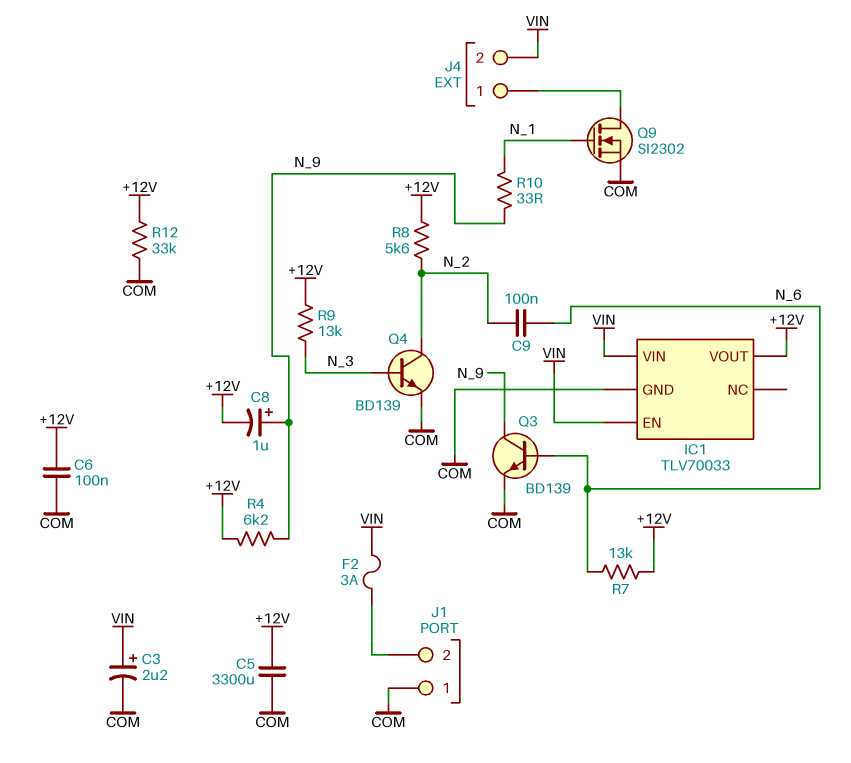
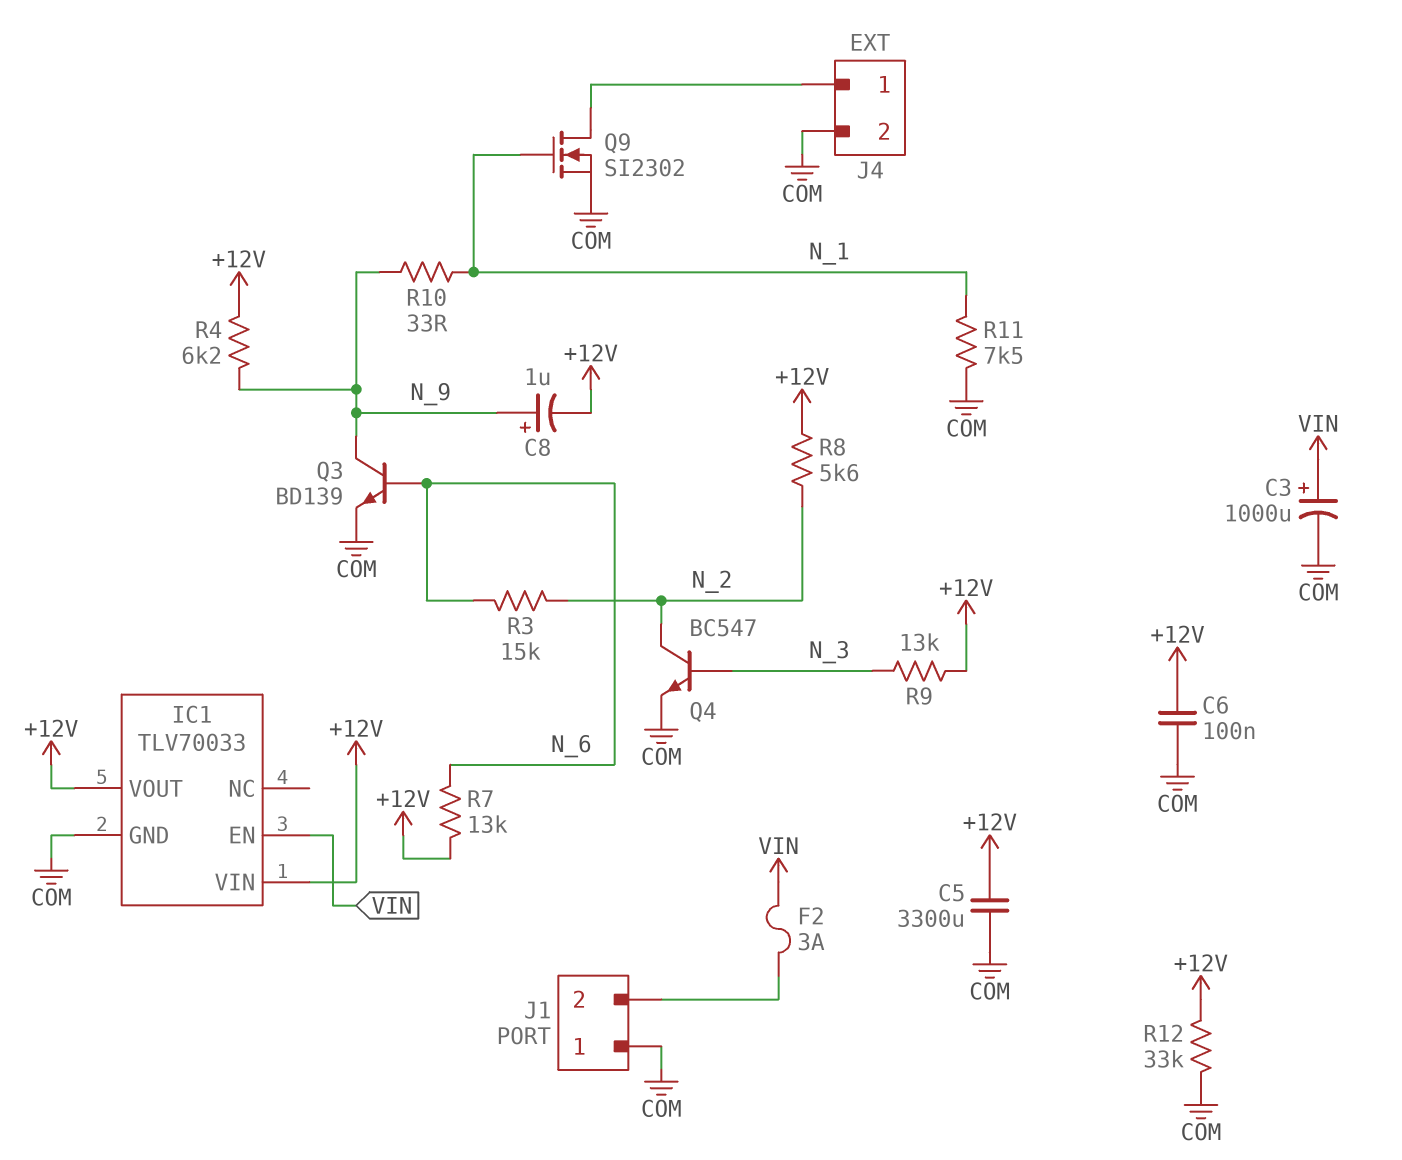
C3: 2.2uF (plus VIN, minus COM) -> 1000uF (plus VIN, minus COM)
C9: 100nF (N_2, N_6) -> none
IC1 pin VIN: VIN -> +12V
J4 pin 2: VIN -> COM
Q4: NPN BD139 (B N_3, C N_2, E COM) -> NPN BC547 (B N_3, C N_2, E COM)
R3: none -> 15k (N_2, N_6)
R11: none -> 7.5k (COM, N_1)

